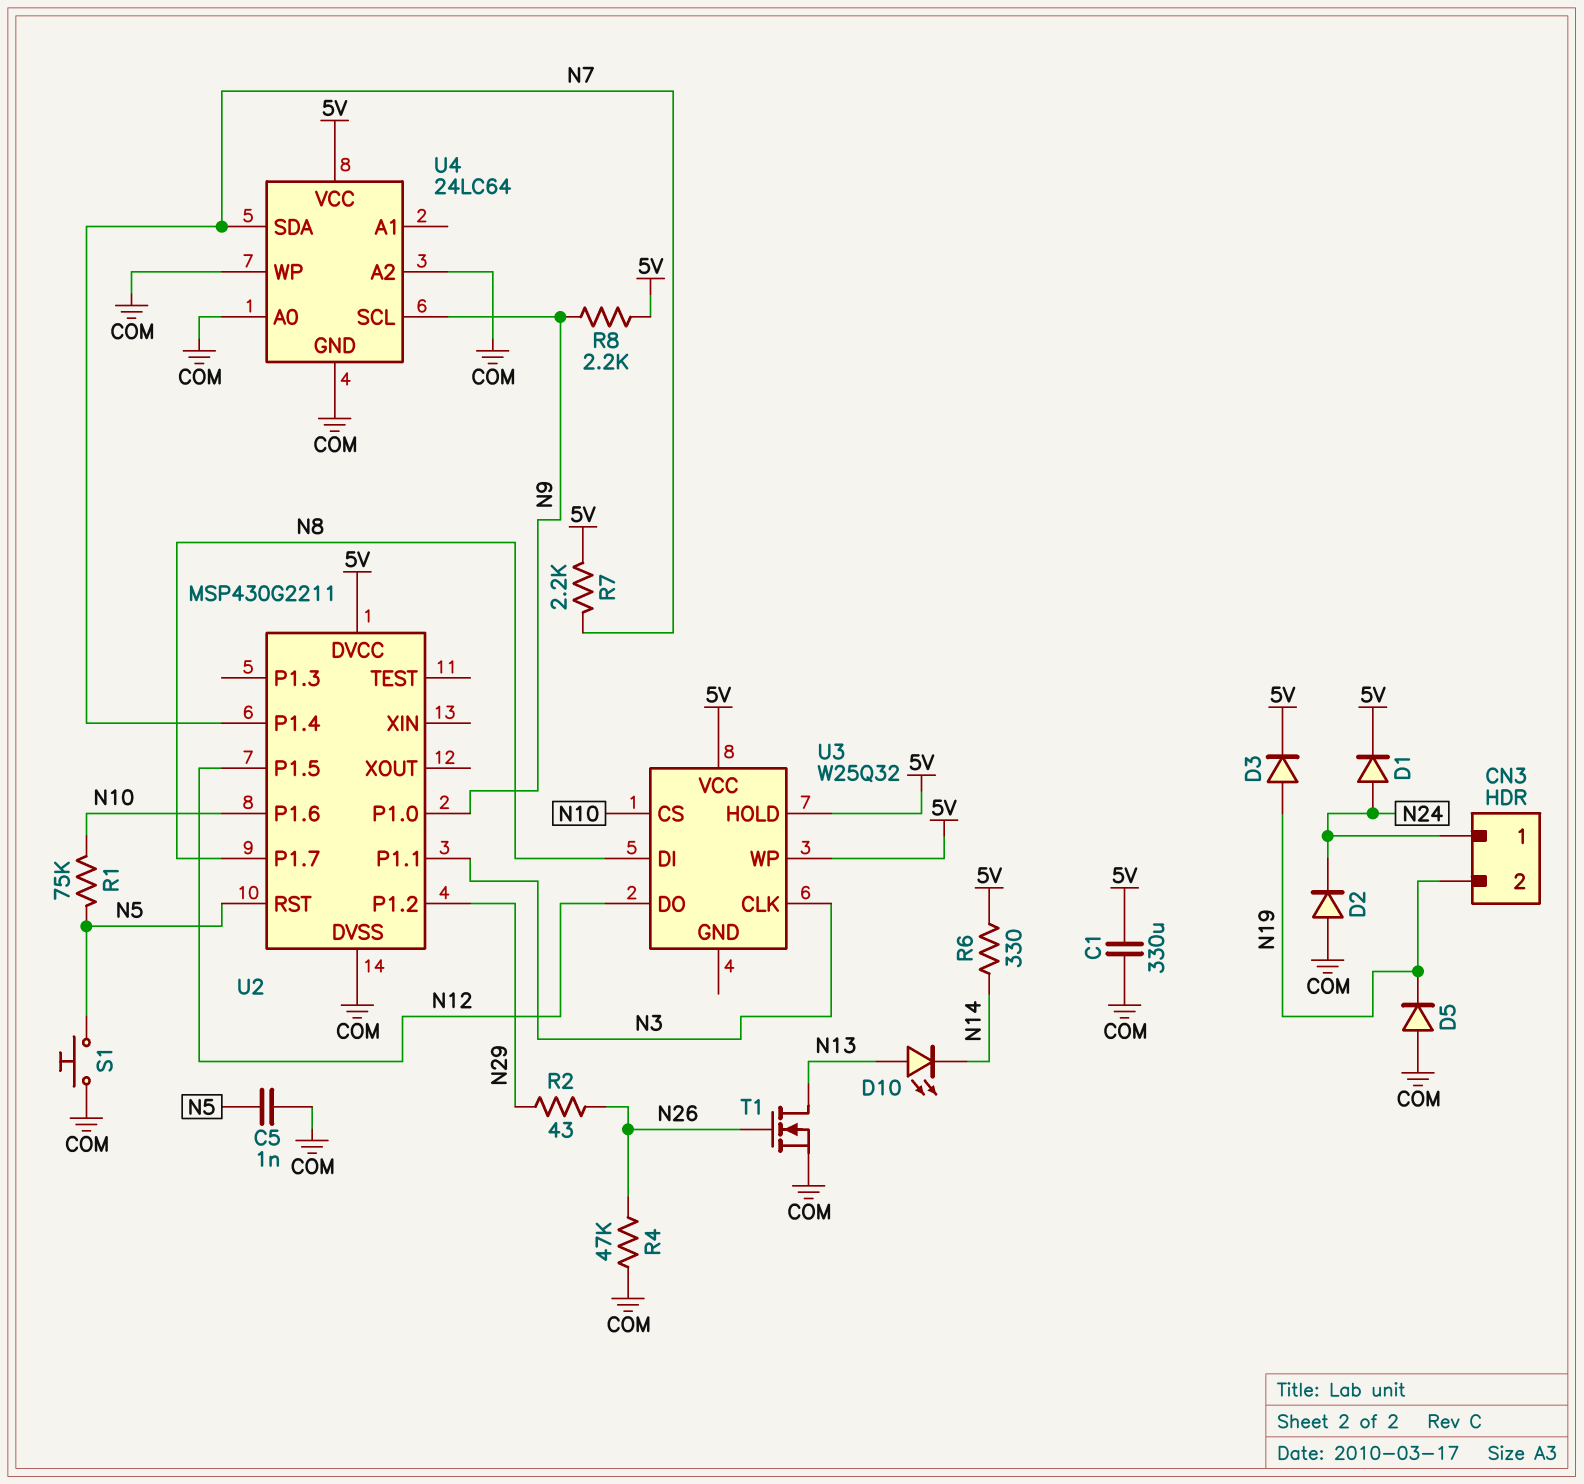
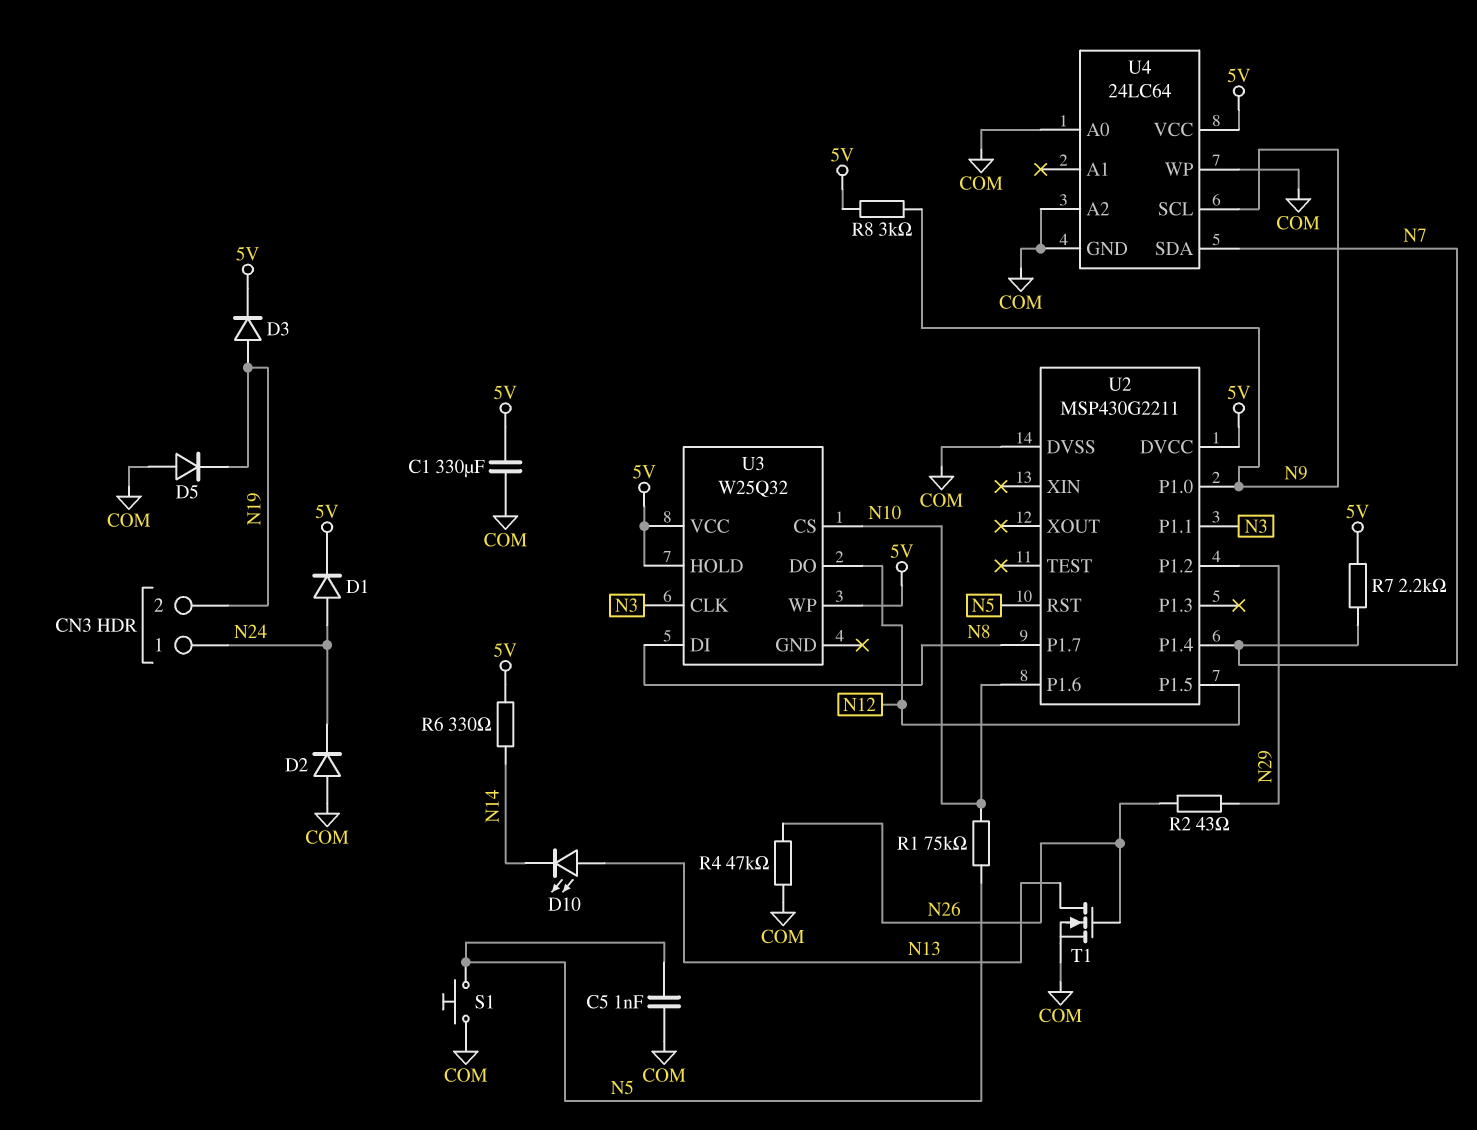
R8: 2.2k (5V, N9) -> 3k (5V, N9)

